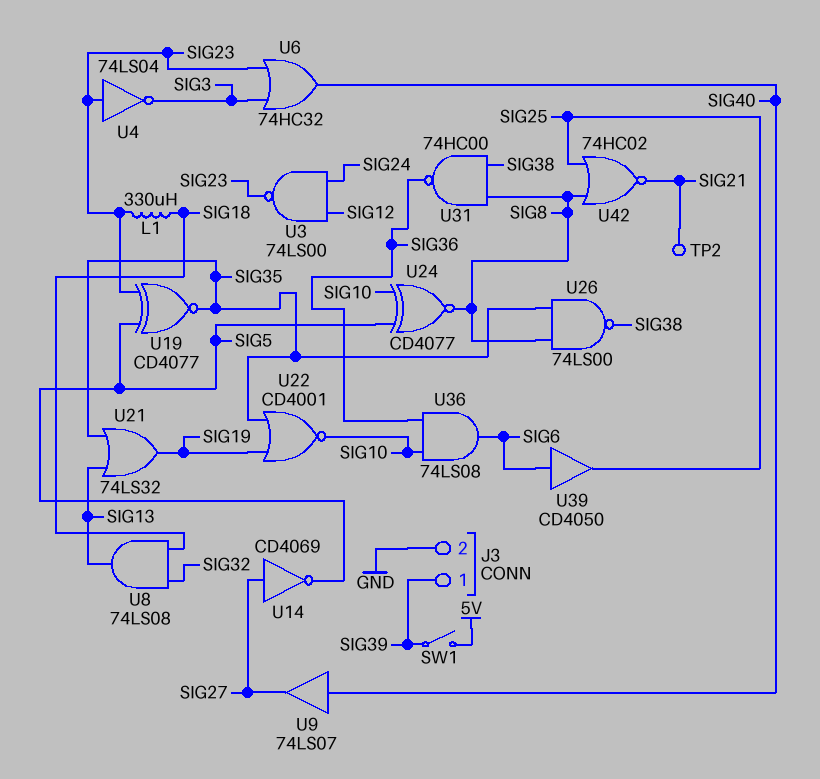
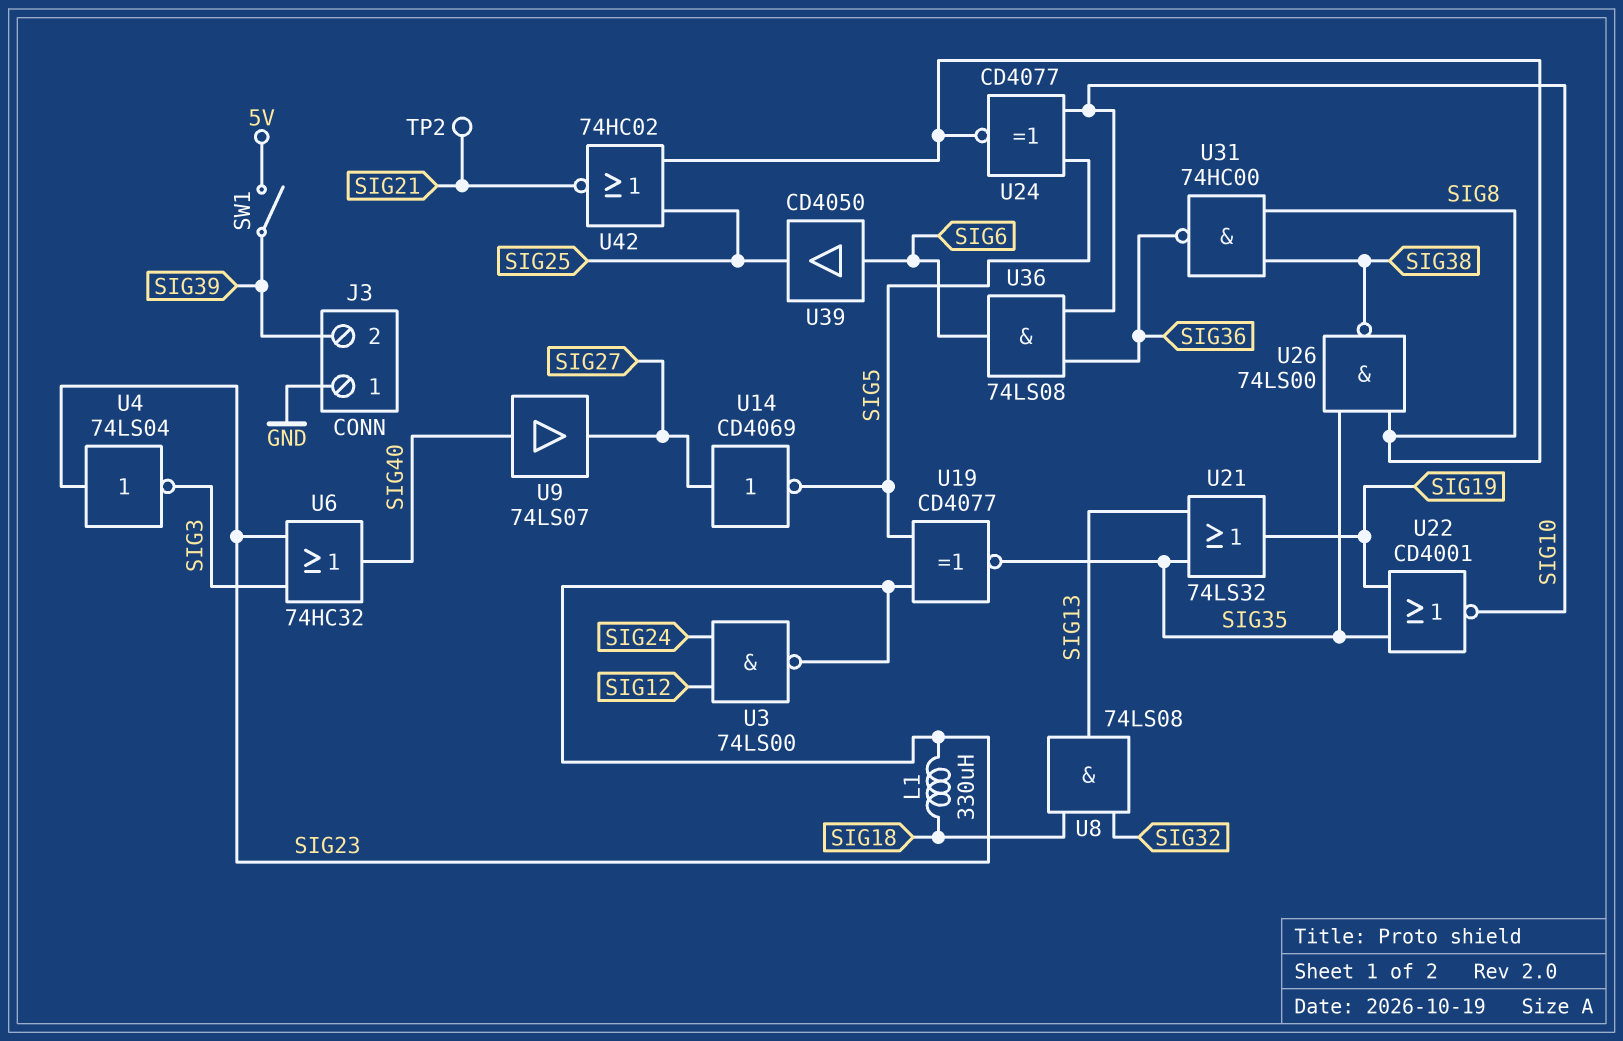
J3 pin 1: SIG39 -> GND
J3 pin 2: GND -> SIG39

